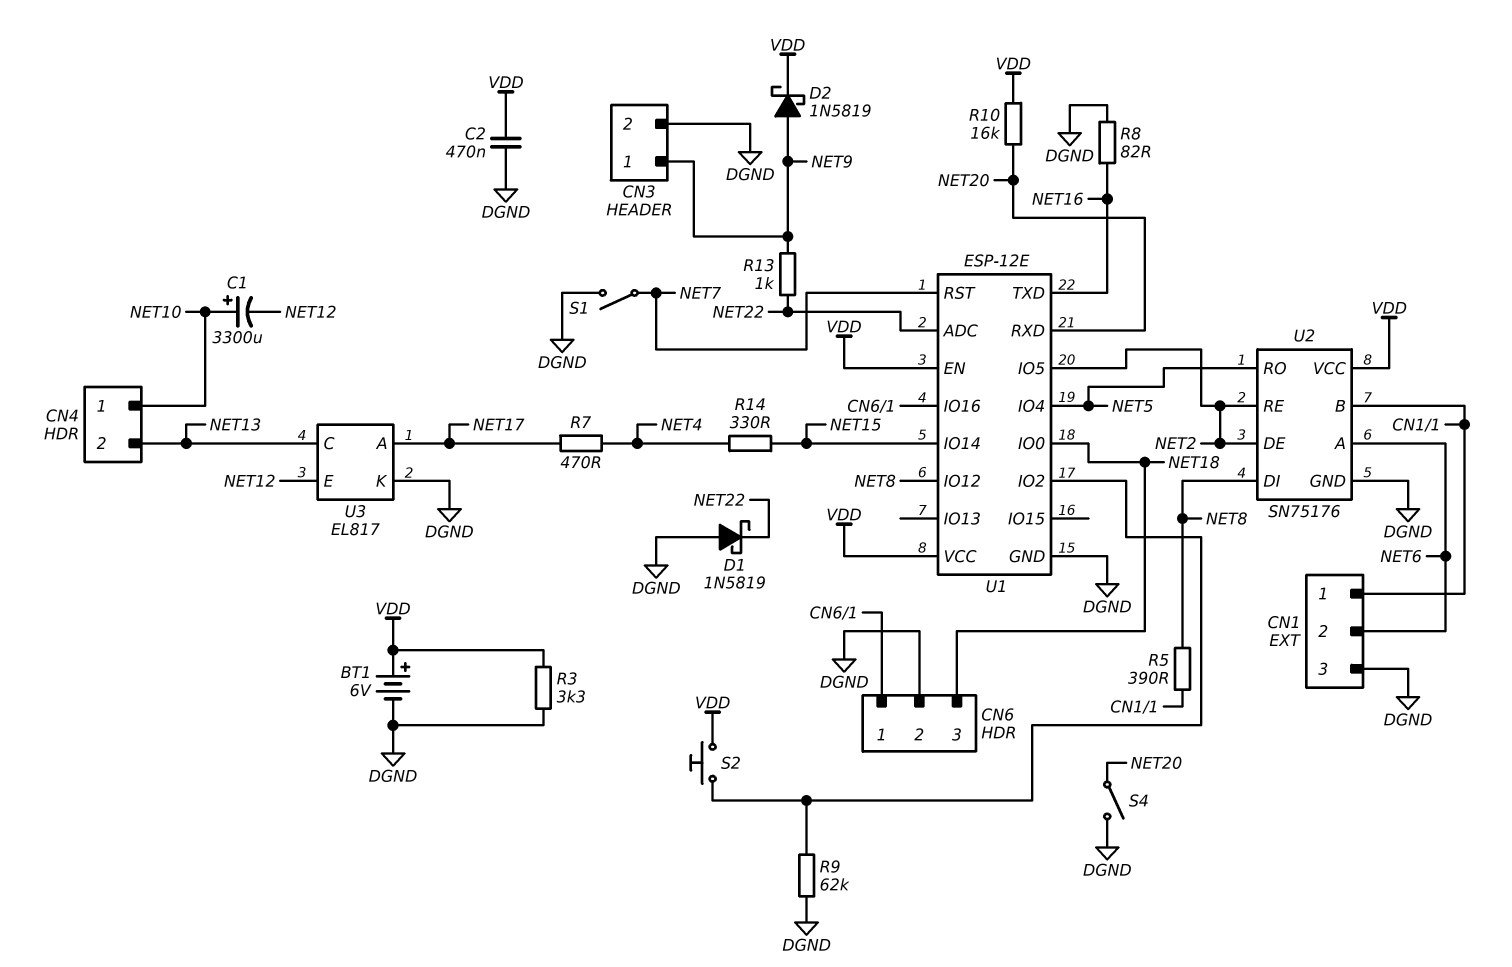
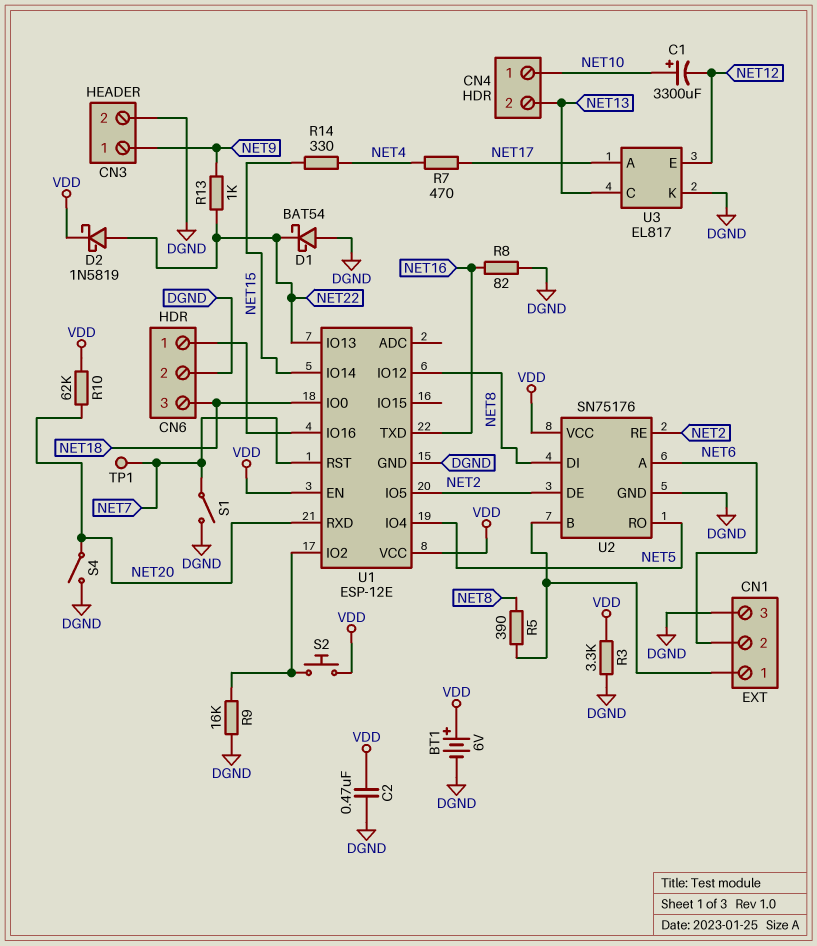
D1: schottky 1N5819 (A DGND, K NET22) -> schottky BAT54 (A DGND, K NET22)
D2: schottky 1N5819 (A NET9, K VDD) -> schottky 1N5819 (A NET22, K VDD)
R9: 62k (DGND, U1/IO2) -> 16k (DGND, U1/IO2)
R10: 16k (NET20, VDD) -> 62k (NET20, VDD)
TP1: none -> test point (NET7)
U1 pin ADC: NET22 -> none
U1 pin IO13: none -> NET22

